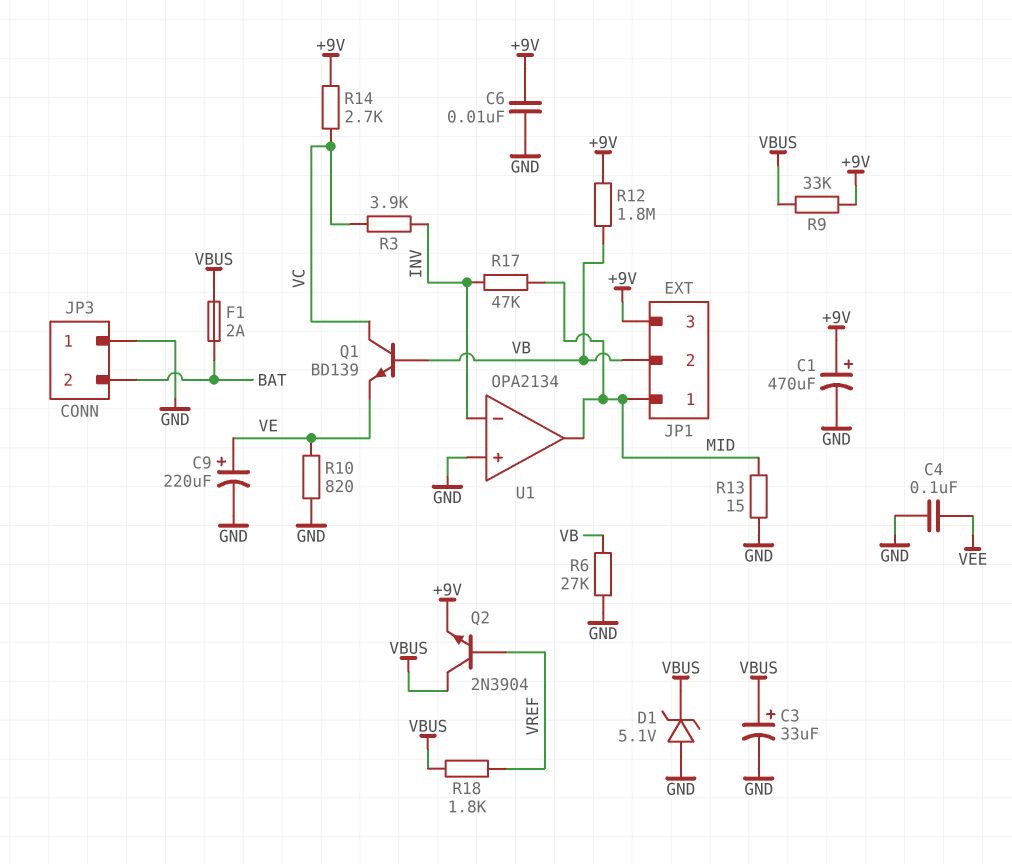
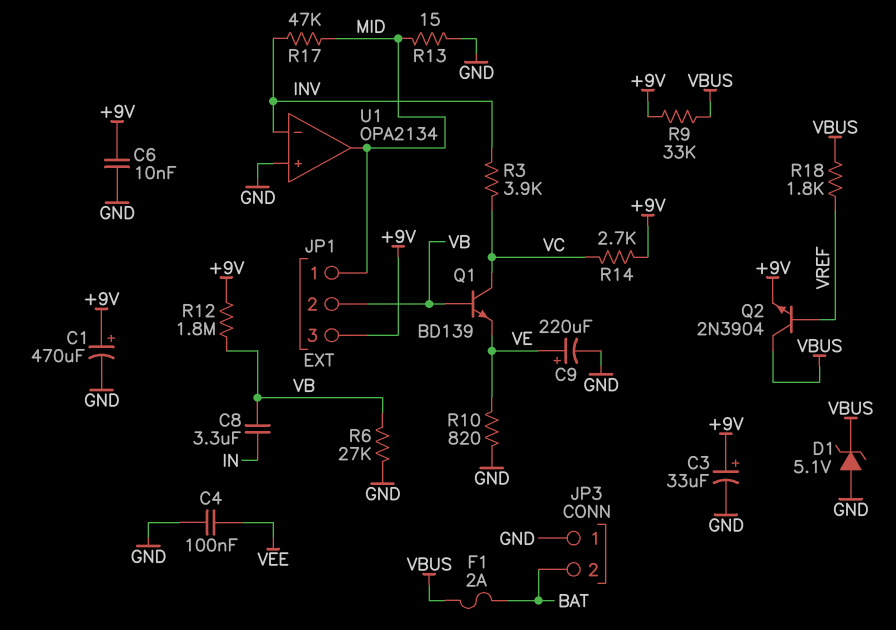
C3: 33uF (plus VBUS, minus GND) -> 33uF (plus +9V, minus GND)
C8: none -> 3.3uF (IN, VB)

